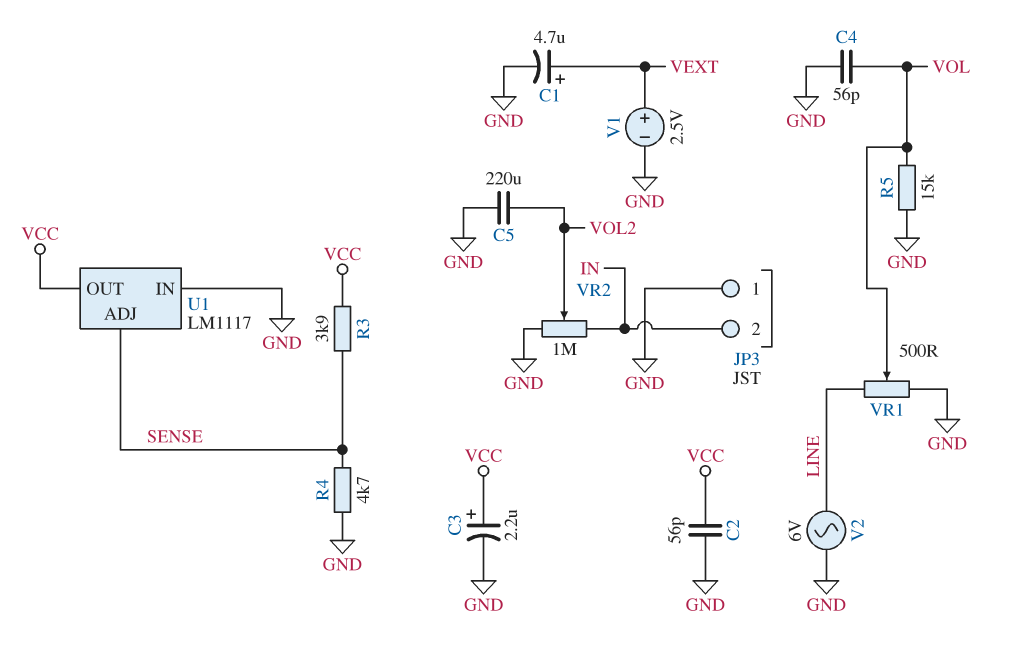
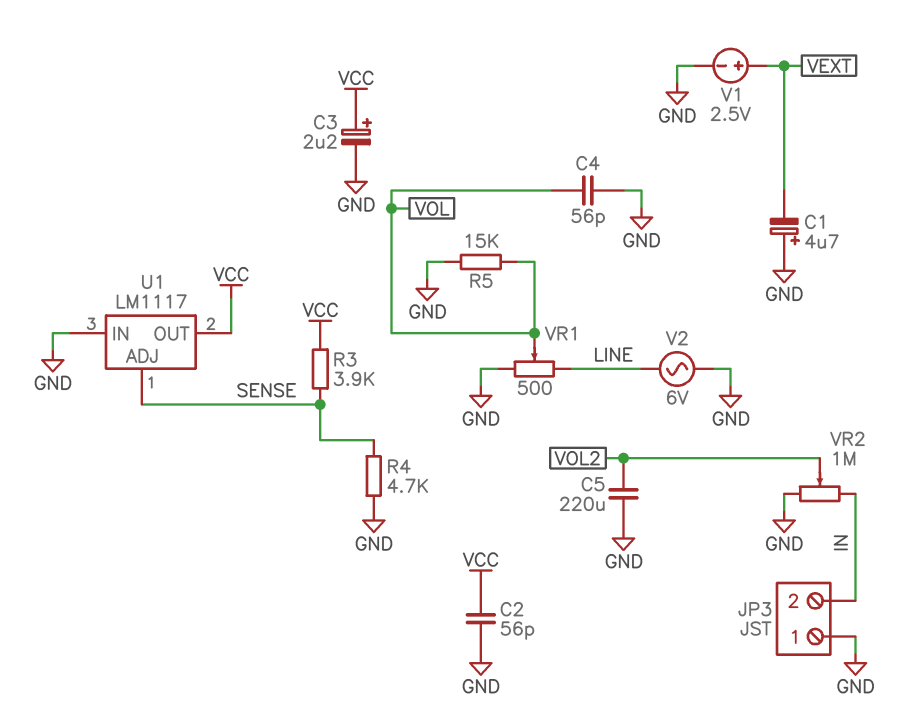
C1: 4.7uF (plus VEXT, minus GND) -> 4.7uF (plus GND, minus VEXT)

